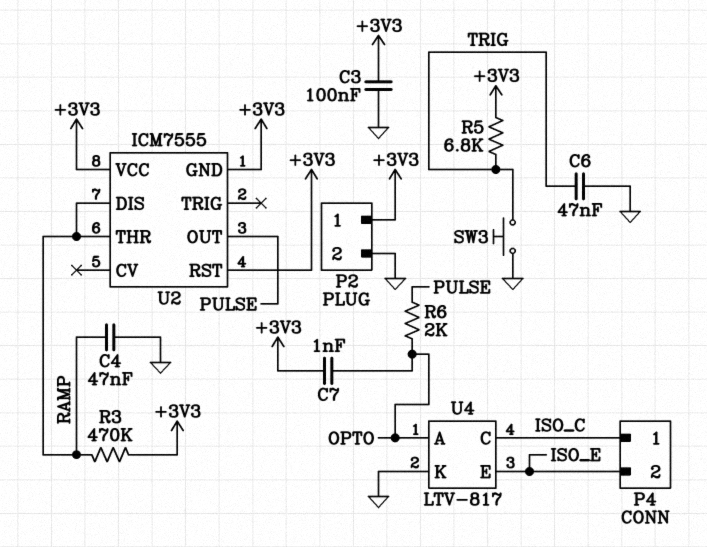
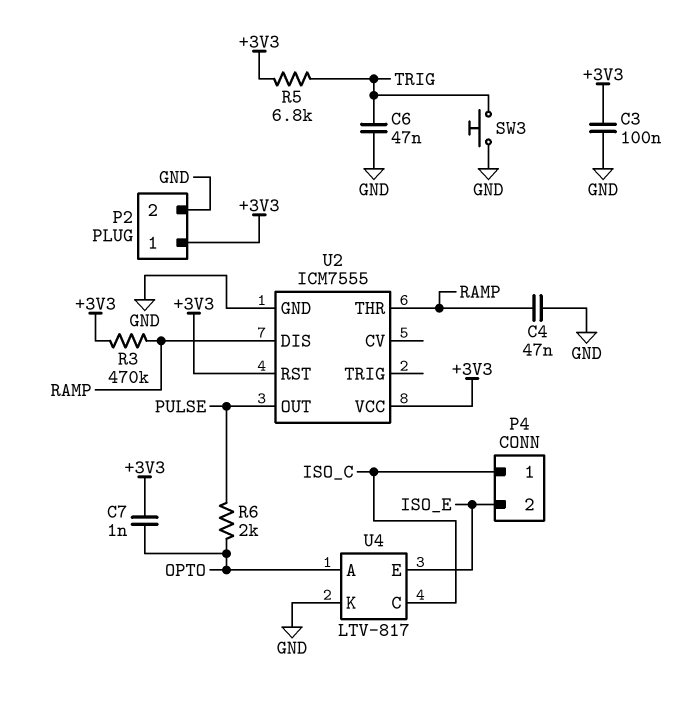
U2 pin GND: +3V3 -> GND

